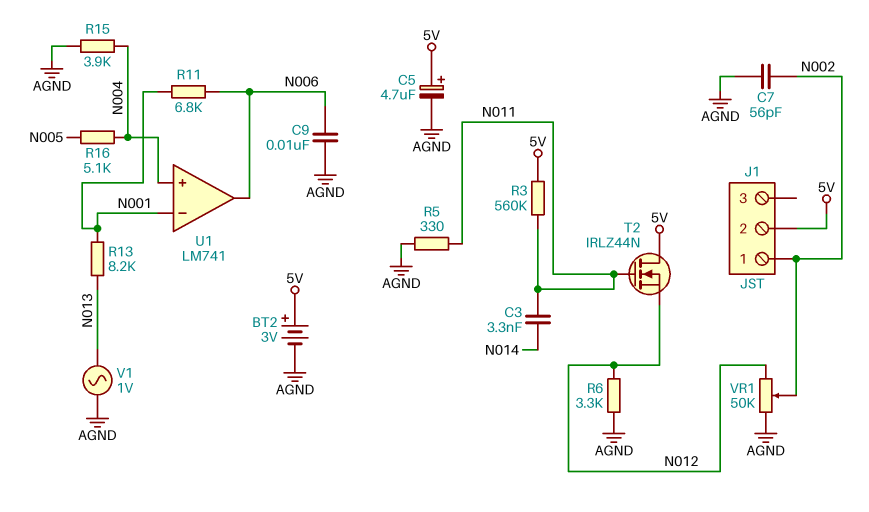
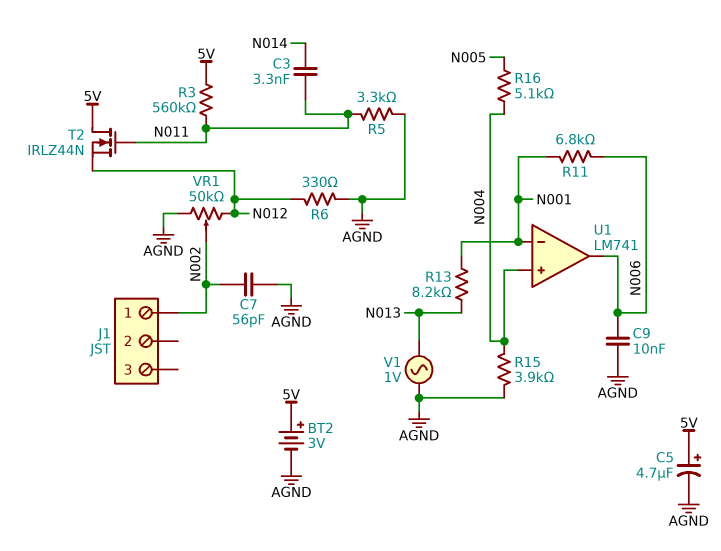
J1 pin 2: 5V -> none
R5: 330 (AGND, N011) -> 3.3k (AGND, N011)
R6: 3.3k (AGND, N012) -> 330 (AGND, N012)

